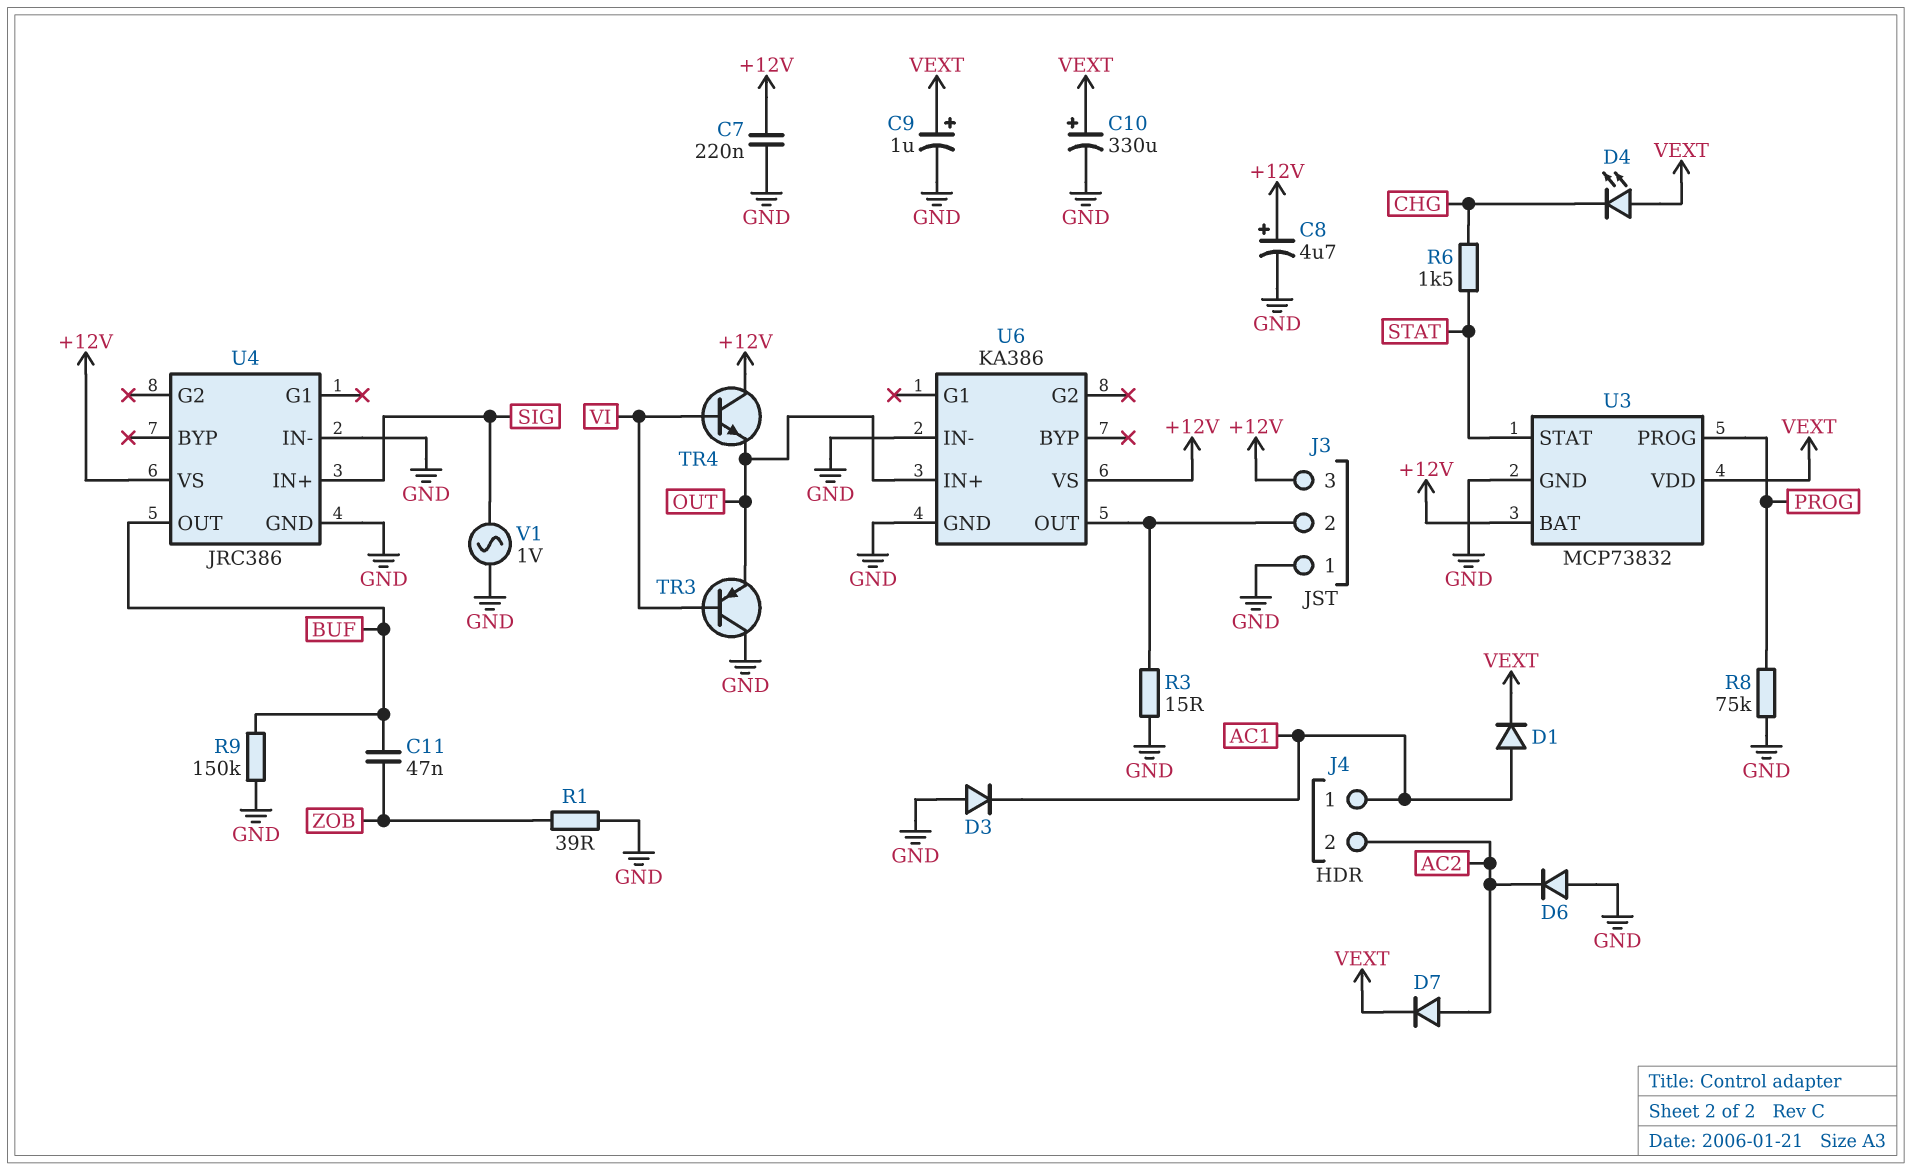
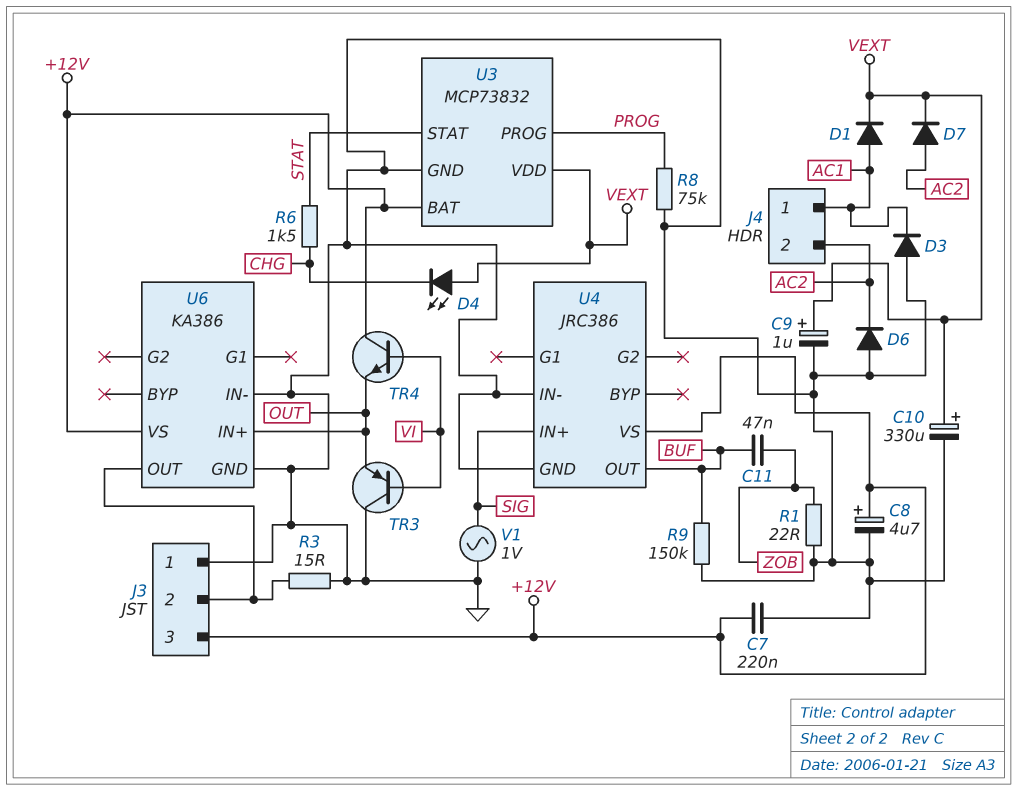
R1: 39 (GND, ZOB) -> 22 (GND, ZOB)

